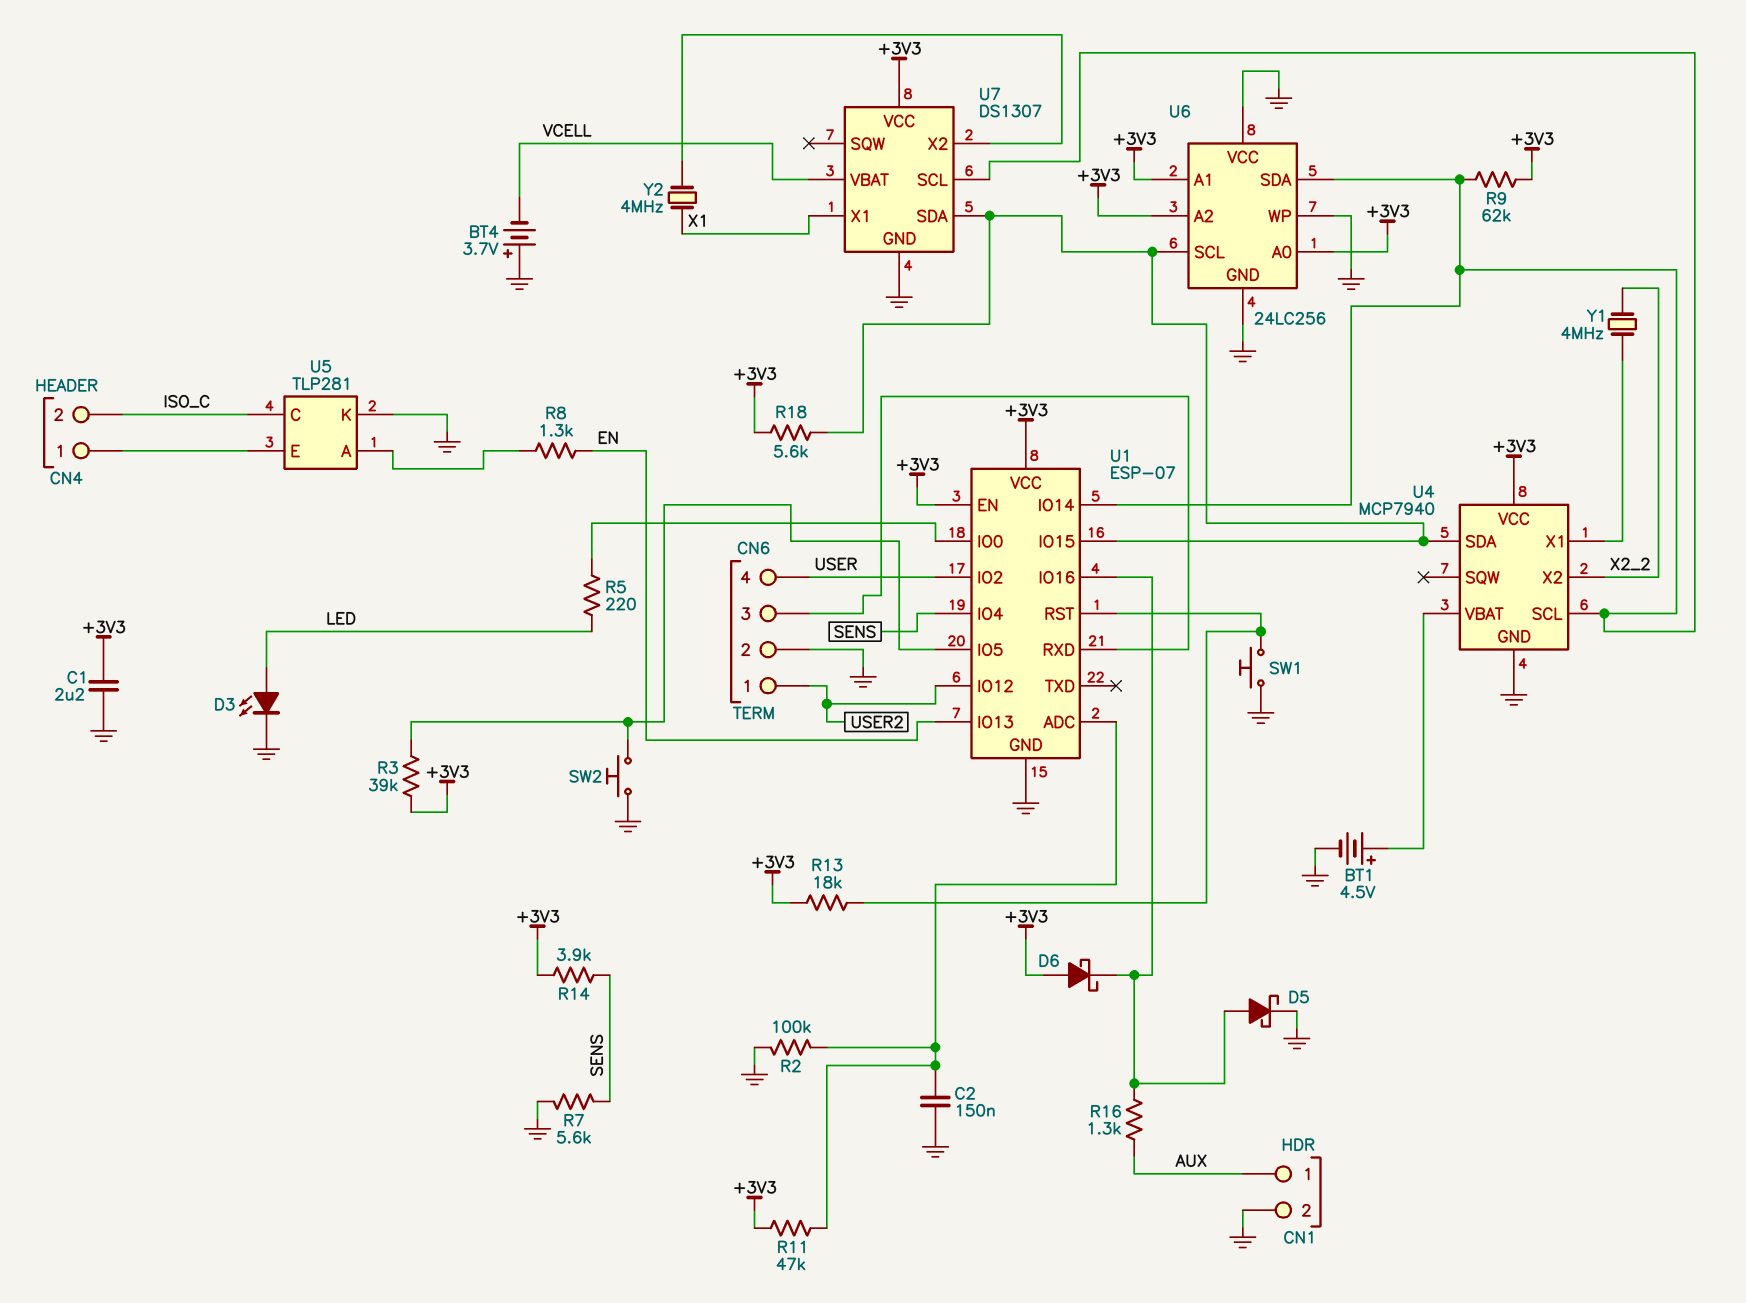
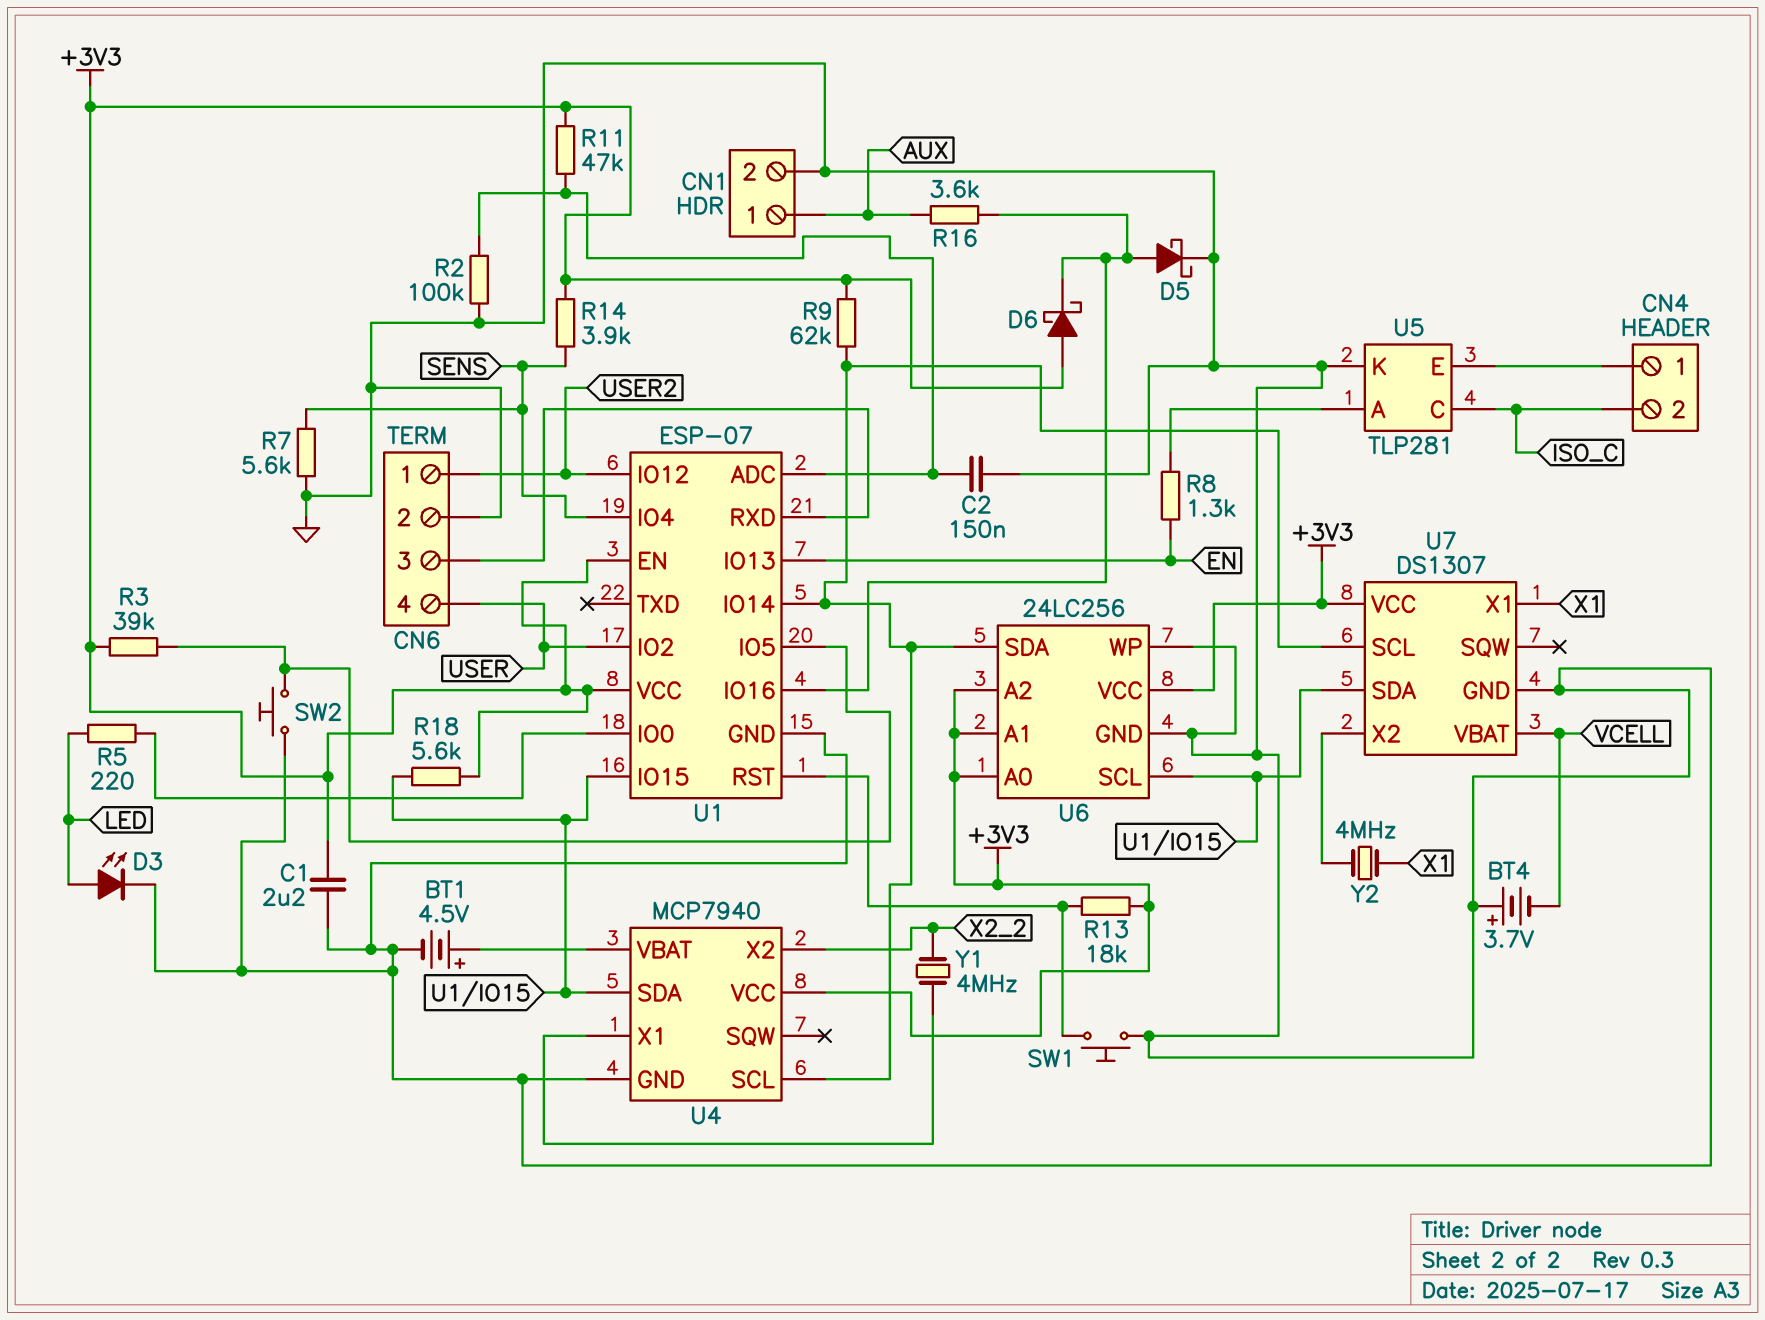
R16: 1.3k (AUX, U1/IO16) -> 3.6k (AUX, U1/IO16)
U6 pin VCC: GND -> +3V3

